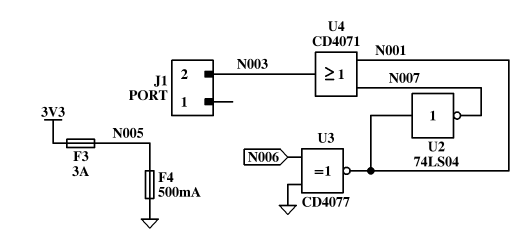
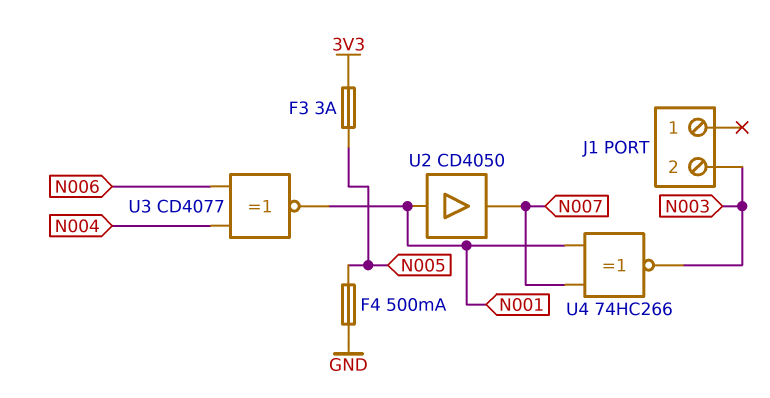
U2: NOT 74LS04 (in N001, out N007) -> buffer CD4050 (in N001, out N007)
U3: XNOR CD4077 (in GND, in N006, out N001) -> XNOR CD4077 (in N004, in N006, out N001)
U4: OR CD4071 (in N001, in N007, out N003) -> XNOR 74HC266 (in N001, in N007, out N003)

